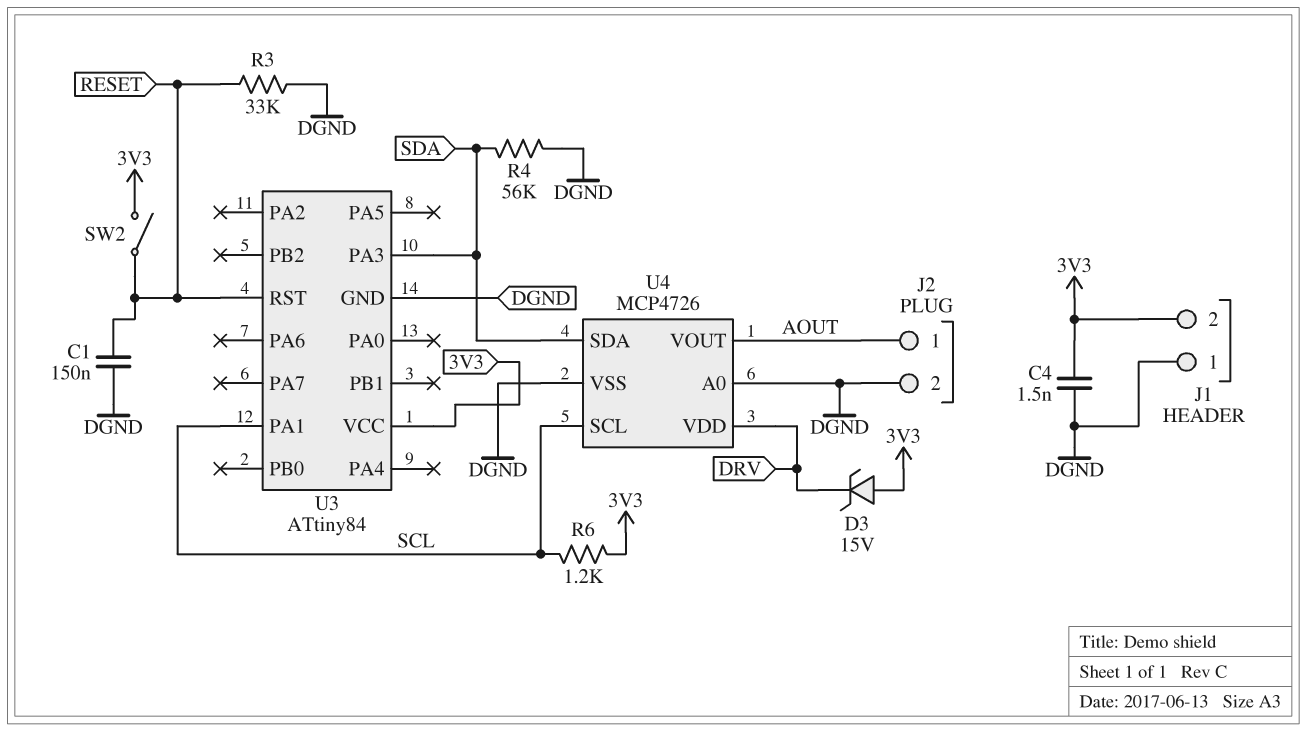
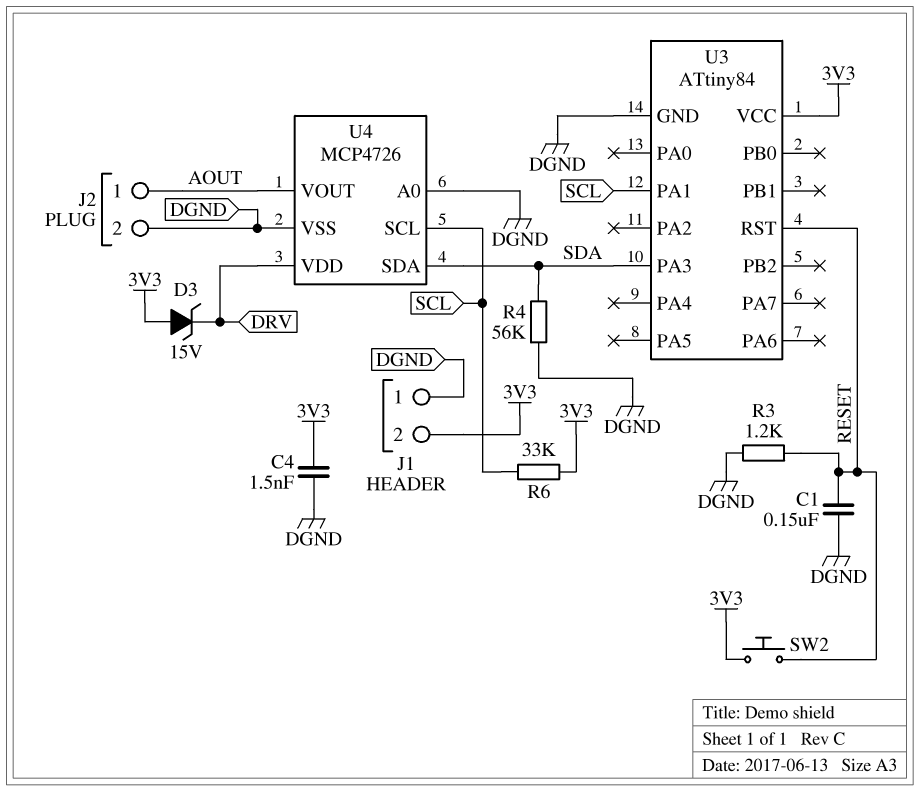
R3: 33k (DGND, RESET) -> 1.2k (DGND, RESET)
R6: 1.2k (3V3, SCL) -> 33k (3V3, SCL)
SW2: switch (3V3, RESET) -> button (3V3, RESET)

